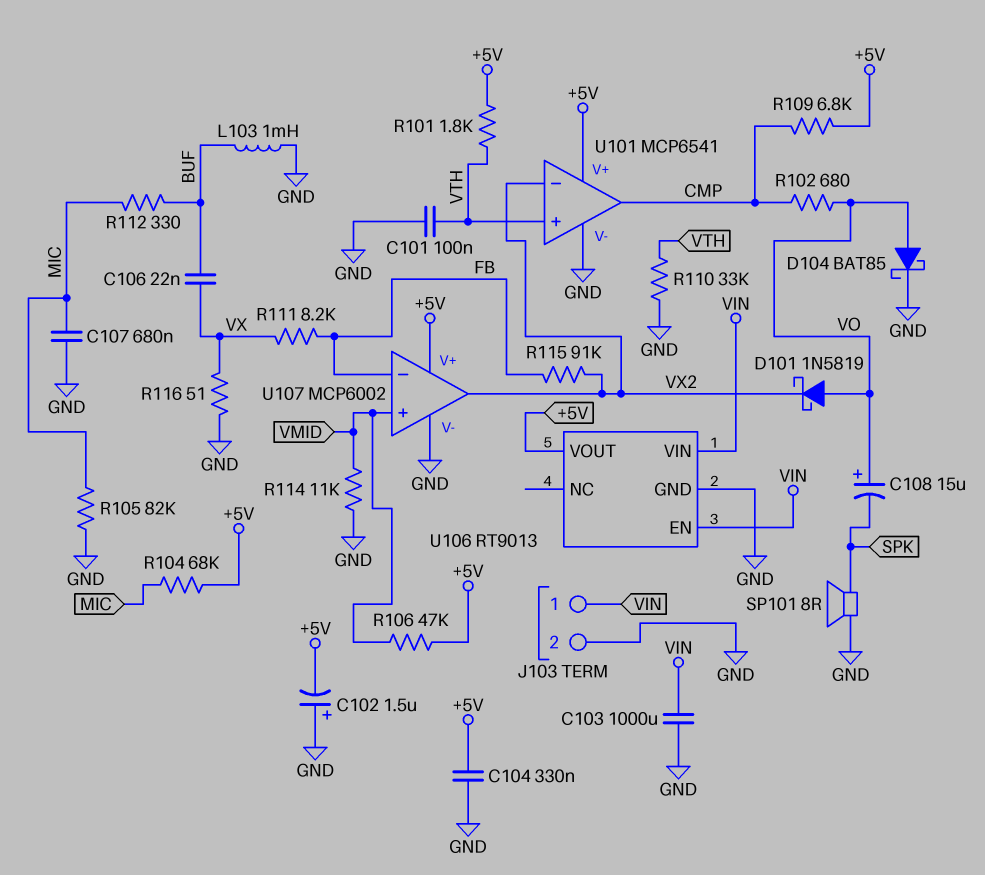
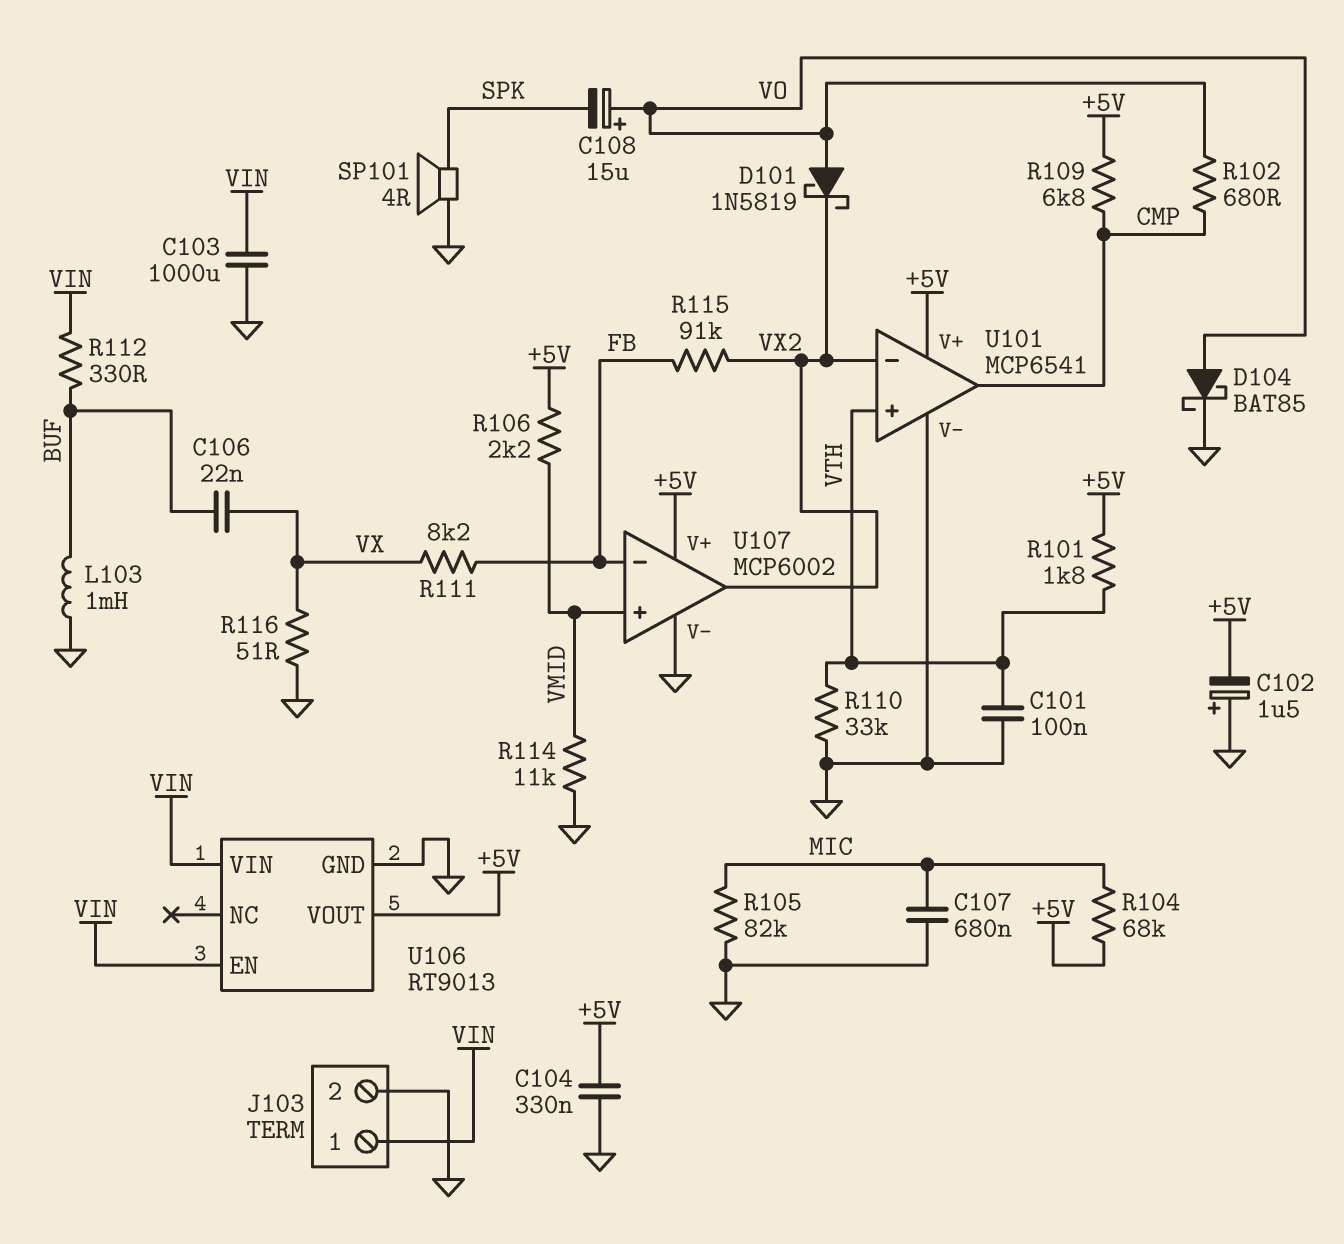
R106: 47k (+5V, VMID) -> 2.2k (+5V, VMID)
R112: 330 (BUF, MIC) -> 330 (BUF, VIN)
SP101: speaker 8R (GND, SPK) -> speaker 4R (GND, SPK)

